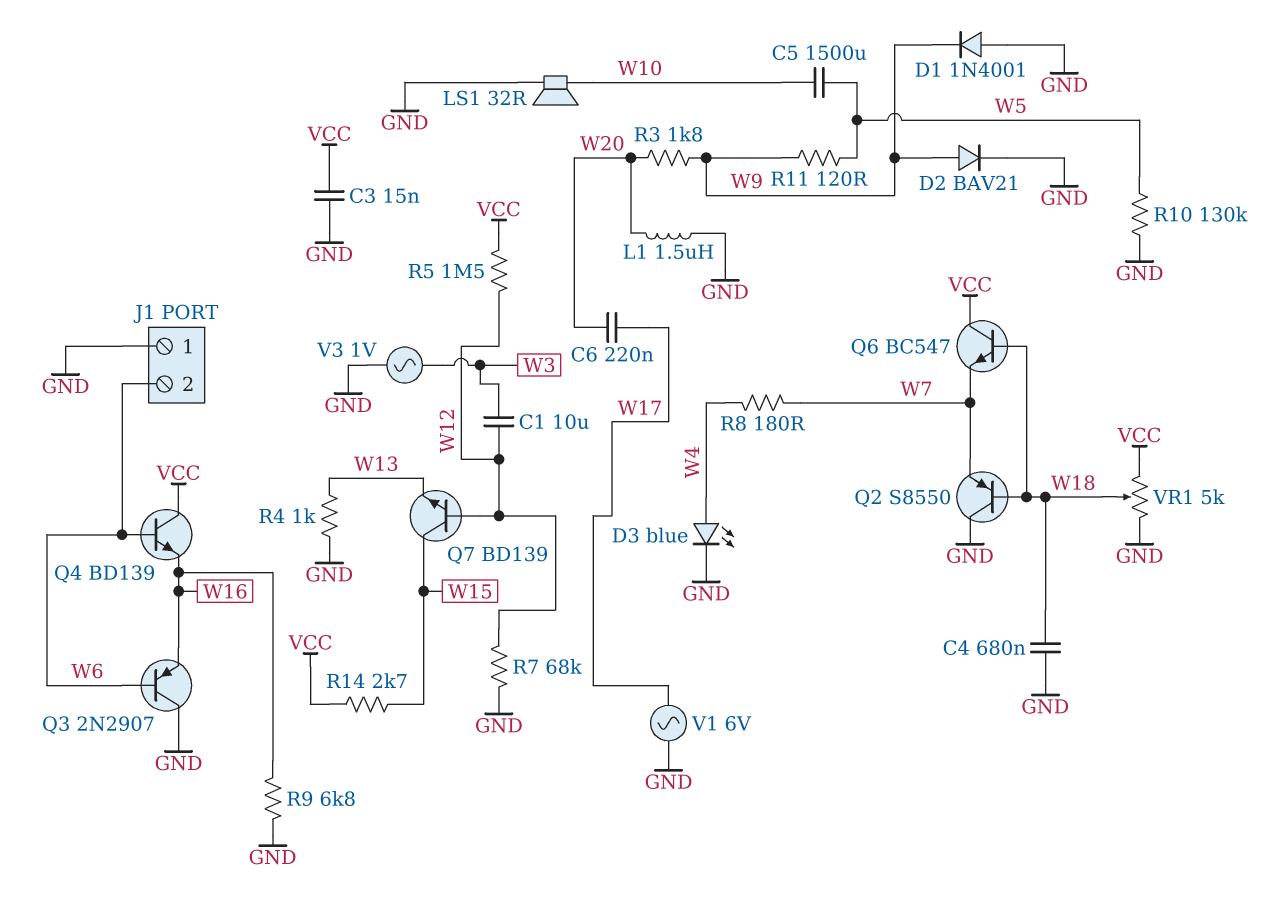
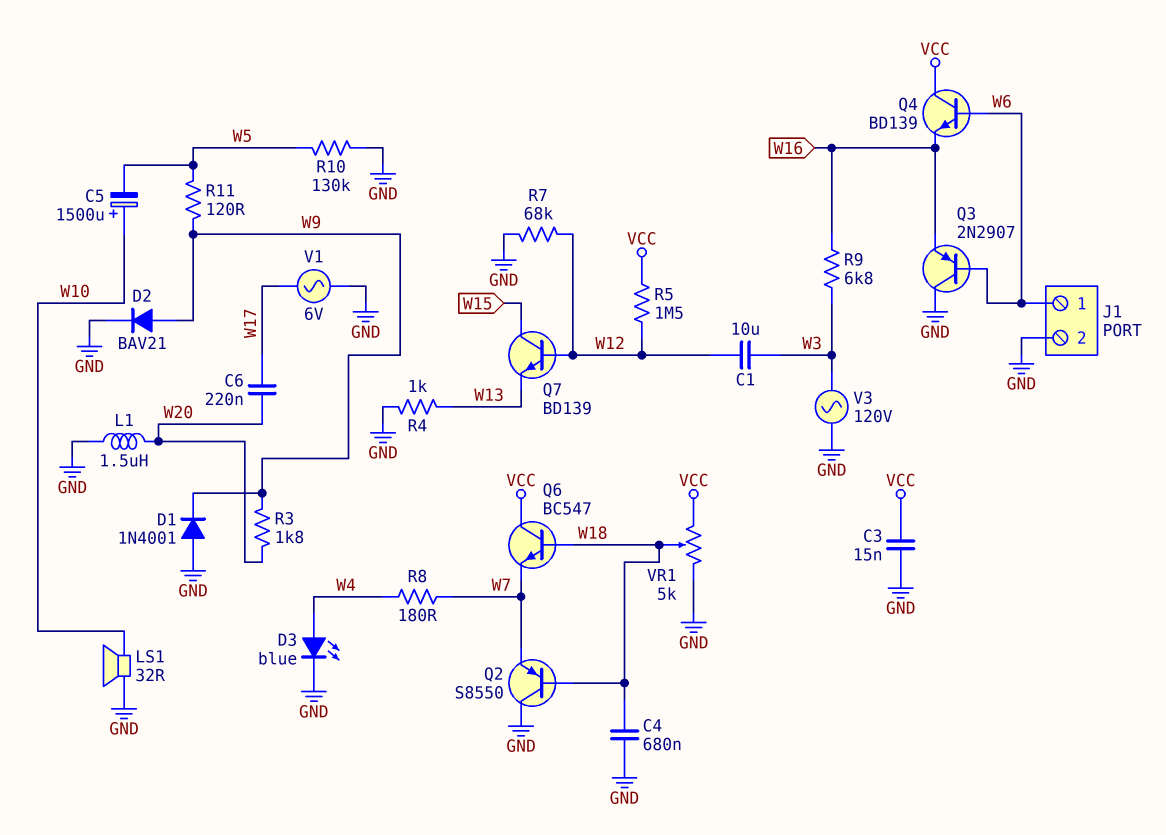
C5: 1500uF (W5, W10) -> 1500uF (plus W10, minus W5)
J1 pin 1: GND -> W6
J1 pin 2: W6 -> GND
R9: 6.8k (GND, W16) -> 6.8k (W3, W16)
R14: 2.7k (VCC, W15) -> none
V3: AC 1V (GND, W3) -> AC 120V (GND, W3)

